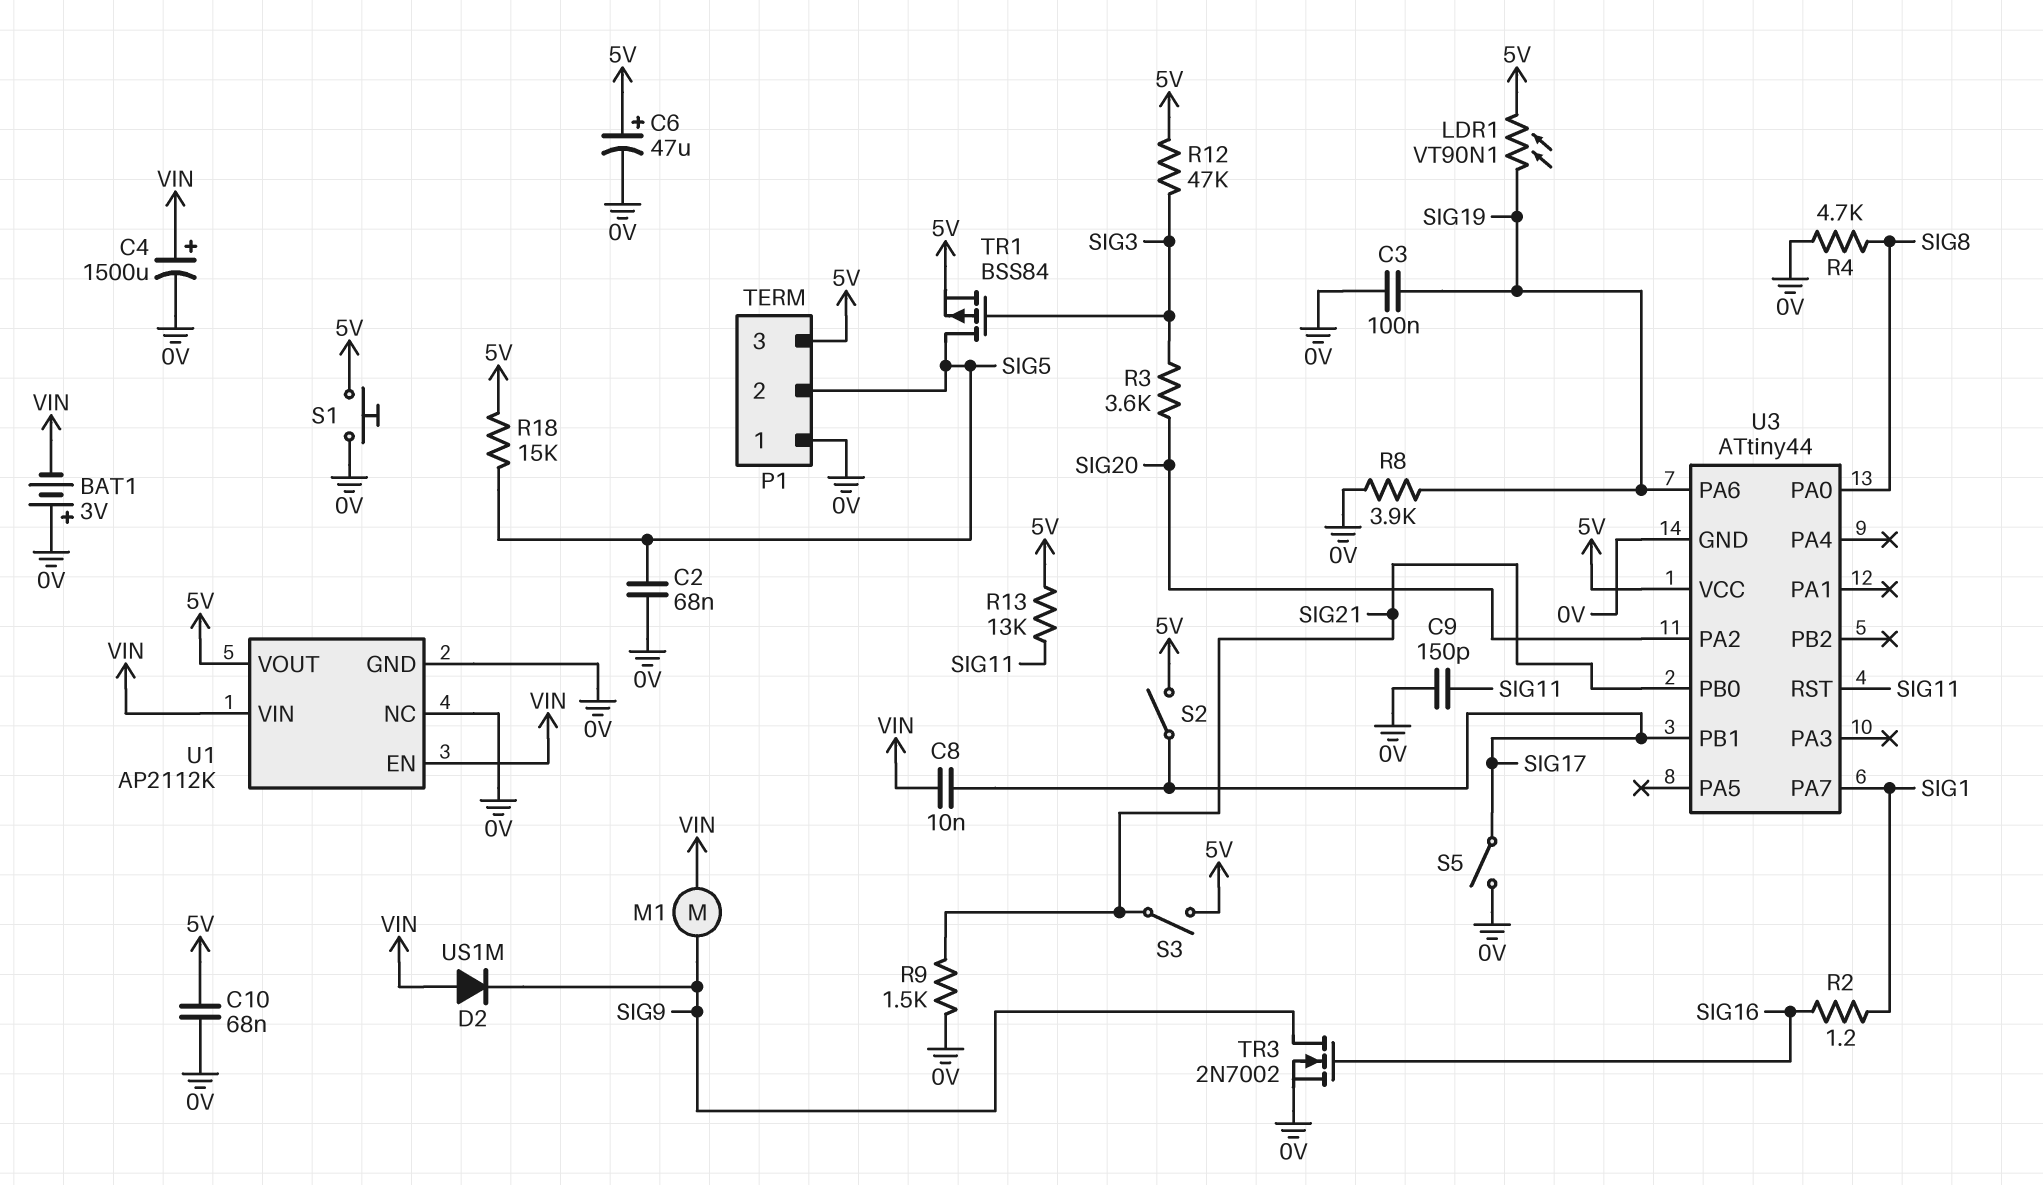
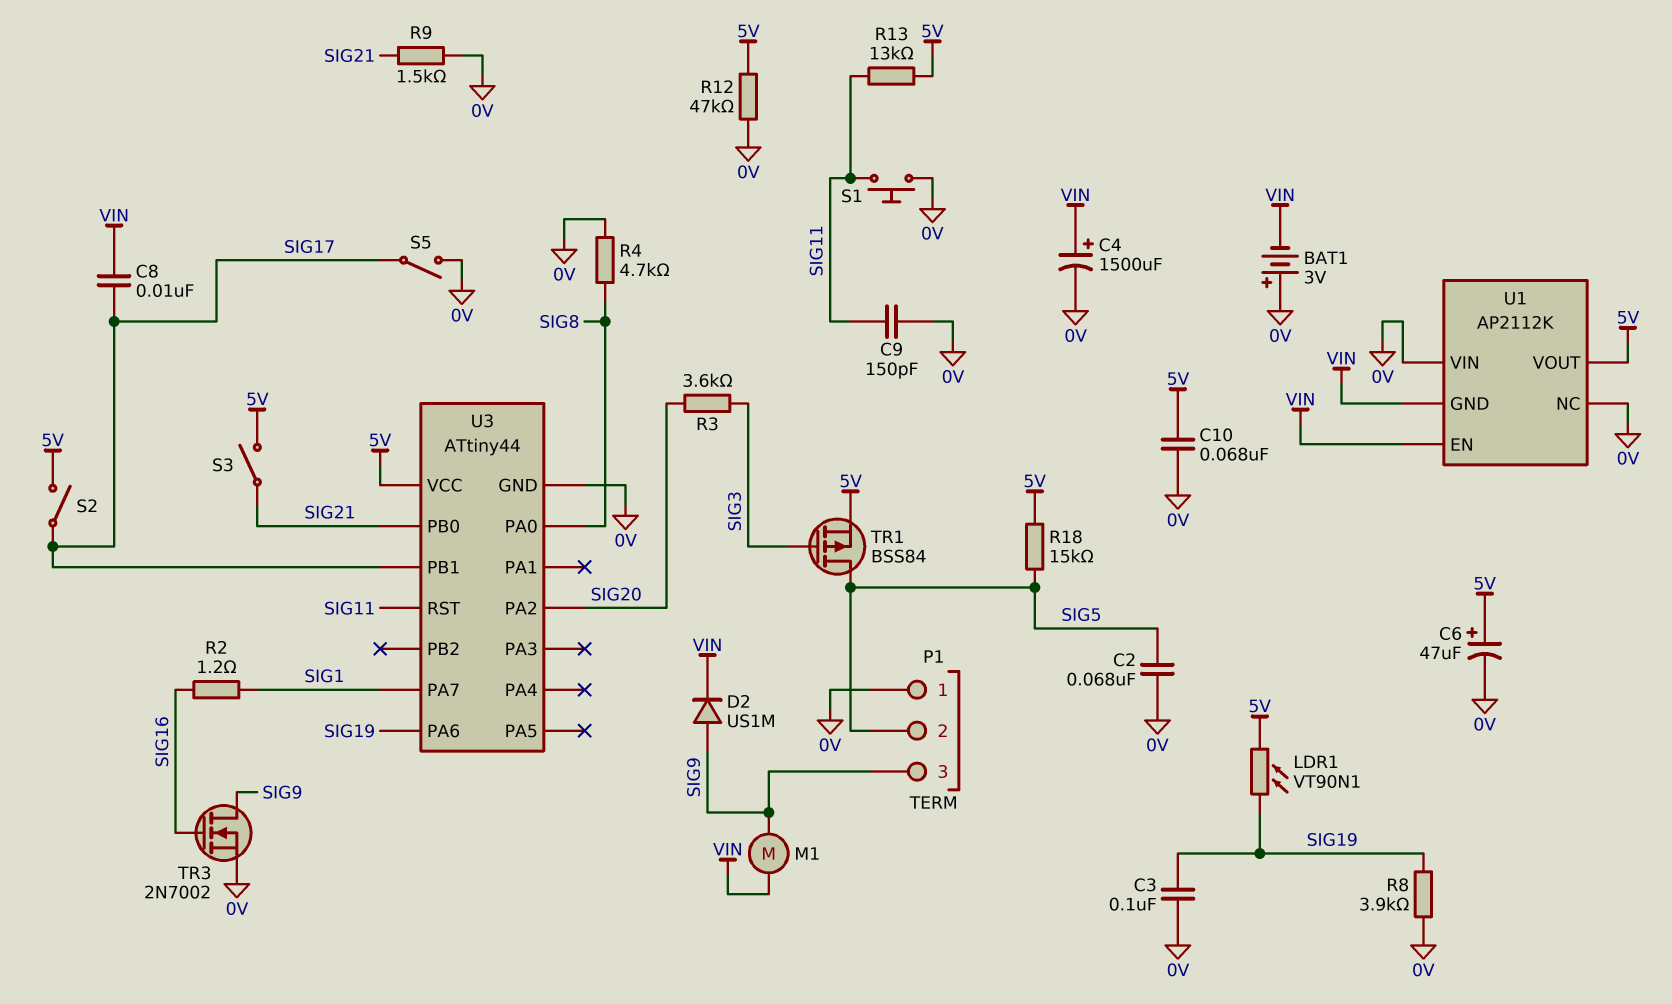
D2: diode US1M (A VIN, K SIG9) -> diode US1M (A SIG9, K VIN)
P1 pin 3: 5V -> SIG9
R12: 47k (5V, SIG3) -> 47k (0V, 5V)
S1: button (0V, 5V) -> button (0V, SIG11)
U1 pin GND: 0V -> VIN
U1 pin VIN: VIN -> 0V

